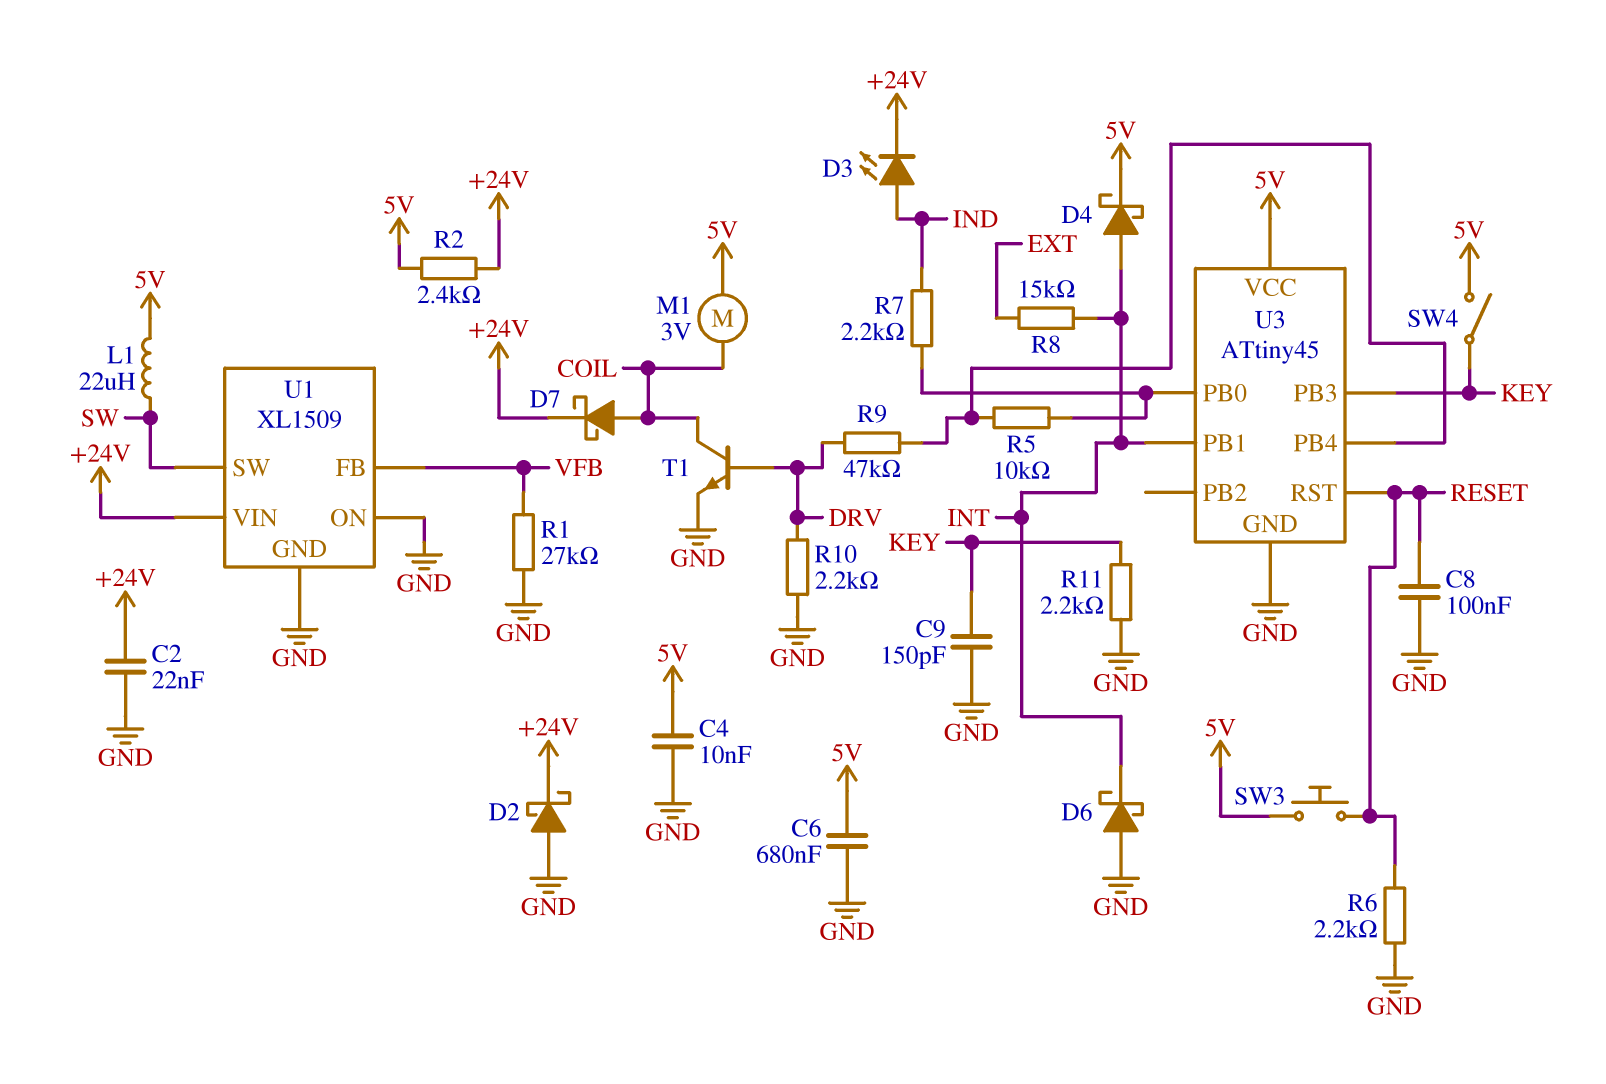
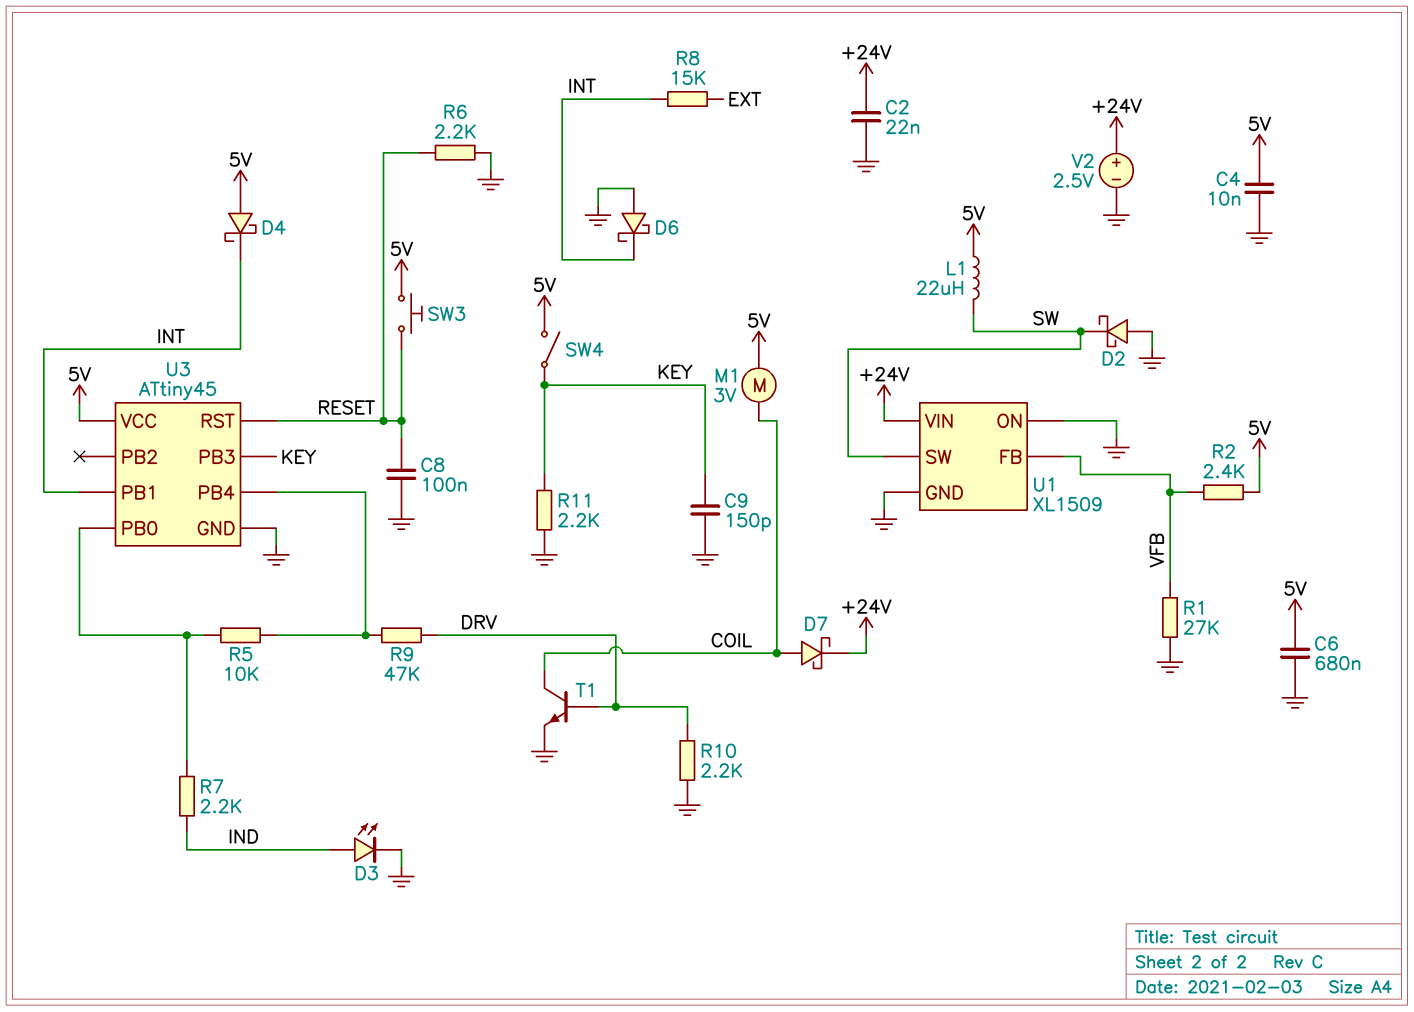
D2: schottky (A GND, K +24V) -> schottky (A GND, K SW)
D3: LED (A IND, K +24V) -> LED (A IND, K GND)
D4: schottky (A INT, K 5V) -> schottky (A 5V, K INT)
R2: 2.4k (+24V, 5V) -> 2.4k (5V, VFB)
V2: none -> 2.5V (plus +24V, minus GND)

